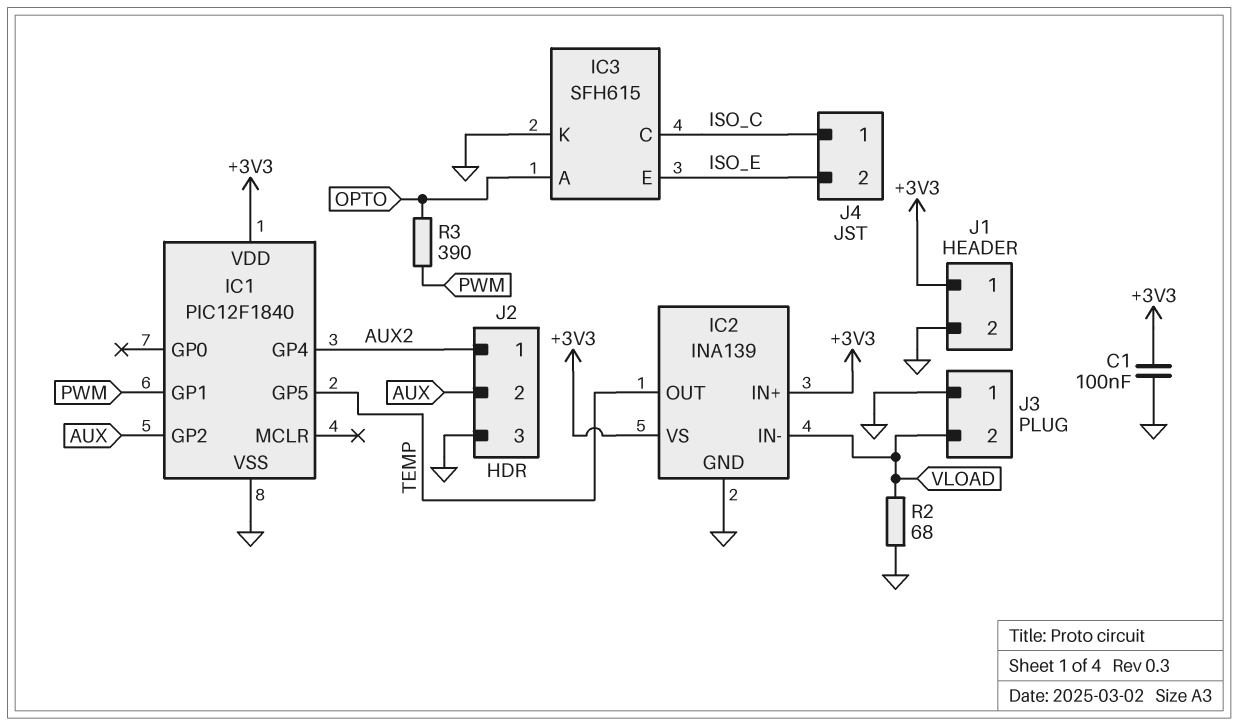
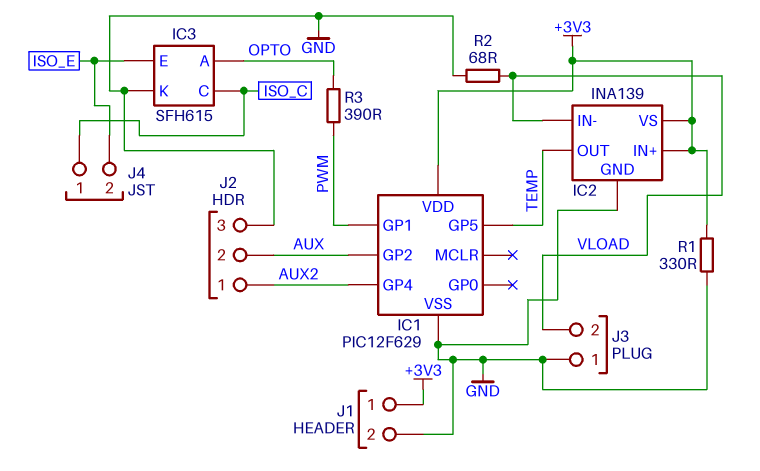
C1: 100nF (+3V3, GND) -> none
IC1: PIC12F1840 -> PIC12F629
R1: none -> 330 (+3V3, GND)

